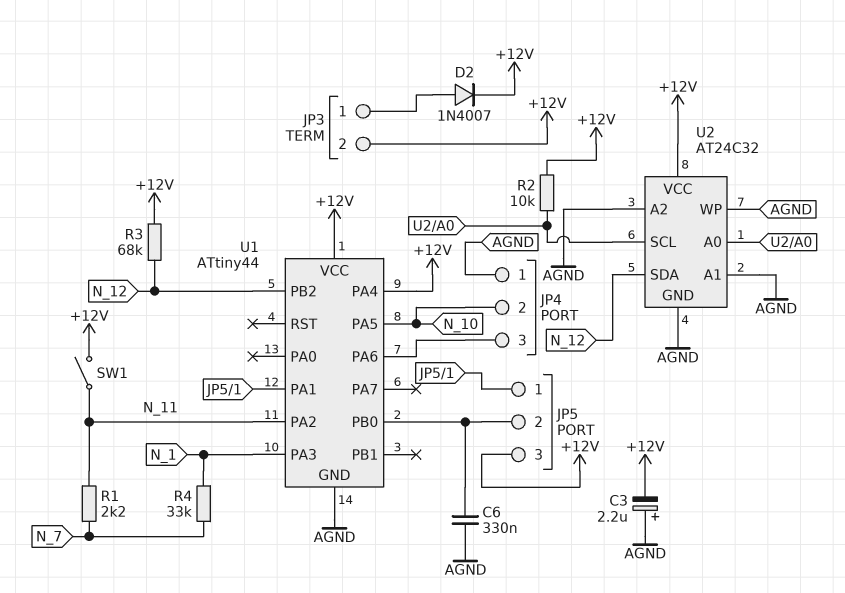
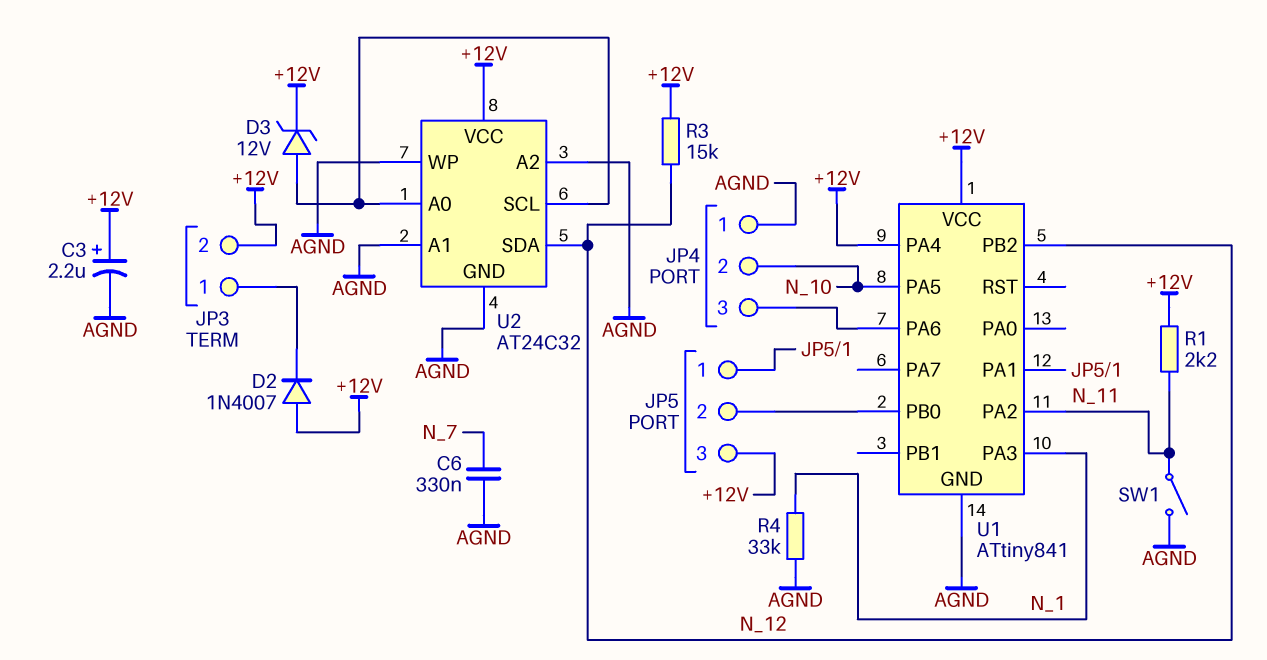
C3: 2.2uF (plus AGND, minus +12V) -> 2.2uF (plus +12V, minus AGND)
C6: 330nF (AGND, JP5/2) -> 330nF (AGND, N_7)
D2: diode 1N4007 (A JP3/1, K +12V) -> diode 1N4007 (A +12V, K JP3/1)
D3: none -> zener 12V (A U2/A0, K +12V)
R1: 2.2k (N_7, N_11) -> 2.2k (+12V, N_11)
R2: 10k (+12V, U2/A0) -> none
R3: 68k (+12V, N_12) -> 15k (+12V, N_12)
R4: 33k (N_1, N_7) -> 33k (AGND, N_1)
SW1: switch (+12V, N_11) -> switch (AGND, N_11)
U1: ATtiny44 -> ATtiny841

